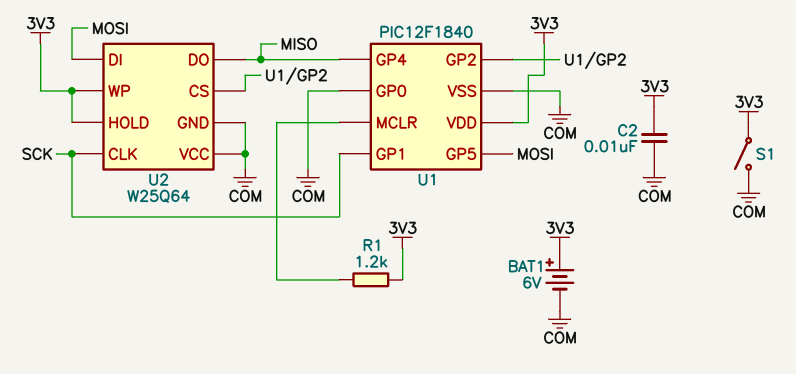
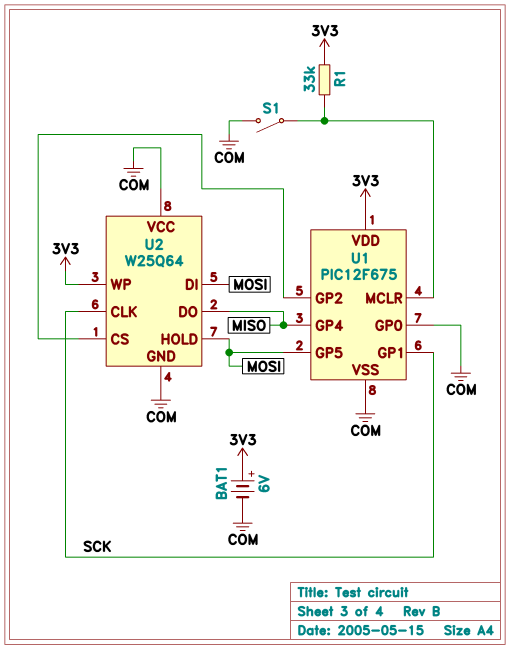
C2: 10nF (3V3, COM) -> none
R1: 1.2k (3V3, U1/MCLR) -> 33k (3V3, U1/MCLR)
S1: switch (3V3, COM) -> switch (COM, U1/MCLR)
U1: PIC12F1840 -> PIC12F675
U2 pin HOLD: 3V3 -> MOSI

